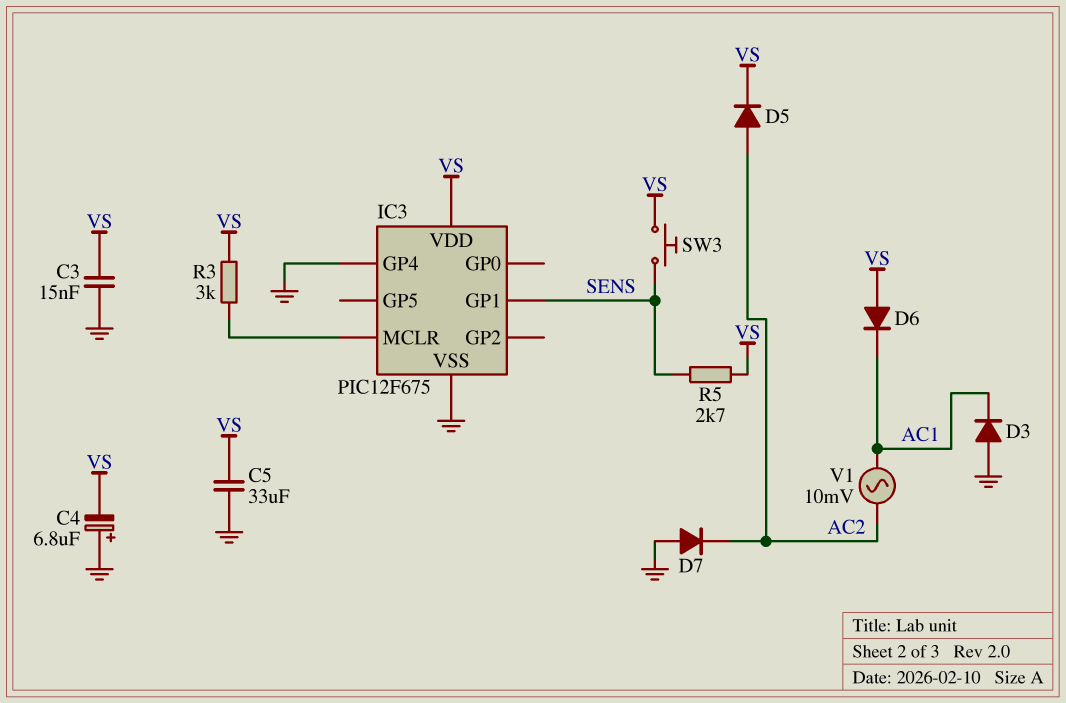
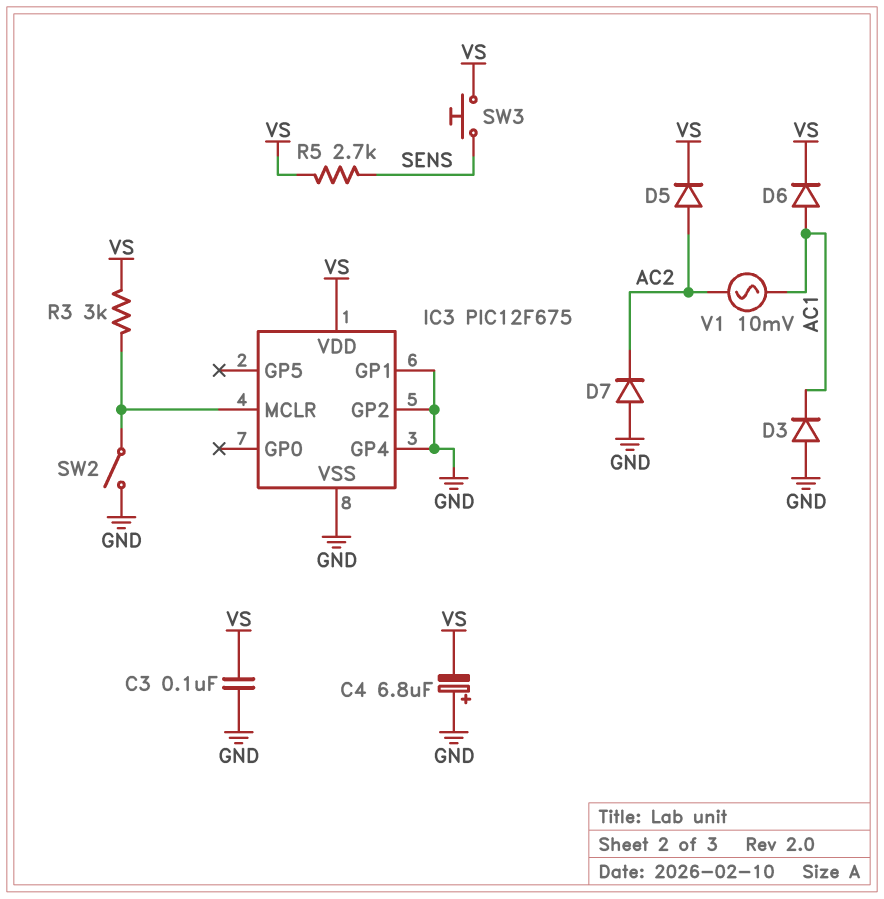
C3: 15nF (GND, VS) -> 100nF (GND, VS)
C5: 33uF (GND, VS) -> none
D6: diode (A VS, K AC1) -> diode (A AC1, K VS)
IC3 pin GP1: SENS -> GND
IC3 pin GP2: none -> GND
SW2: none -> switch (GND, IC3/MCLR)

